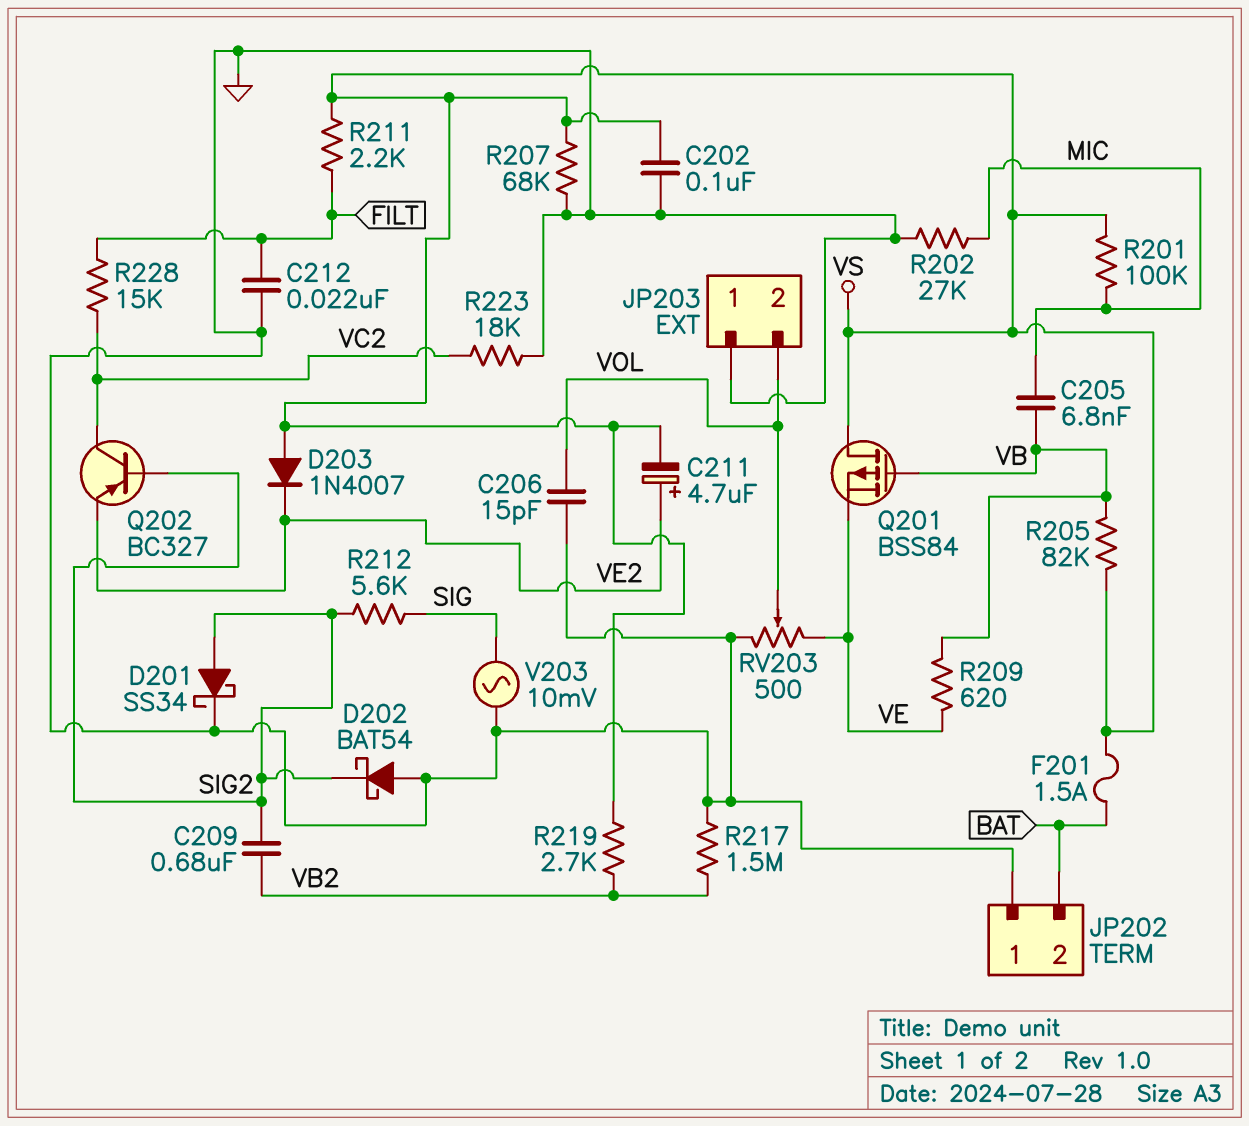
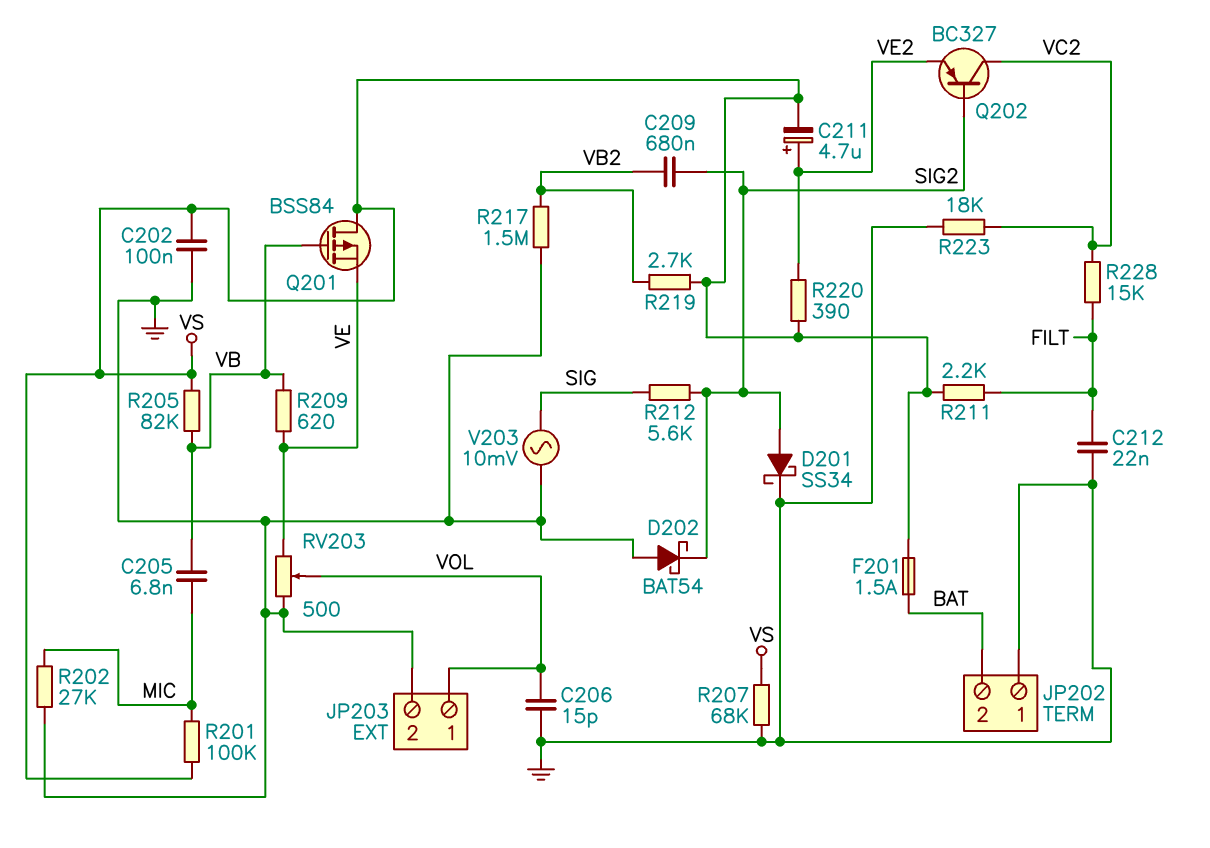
D203: diode 1N4007 (A VS, K VE2) -> none
JP203 pin 1: GND -> VOL
JP203 pin 2: VOL -> GND
R220: none -> 390 (VE2, VS)

